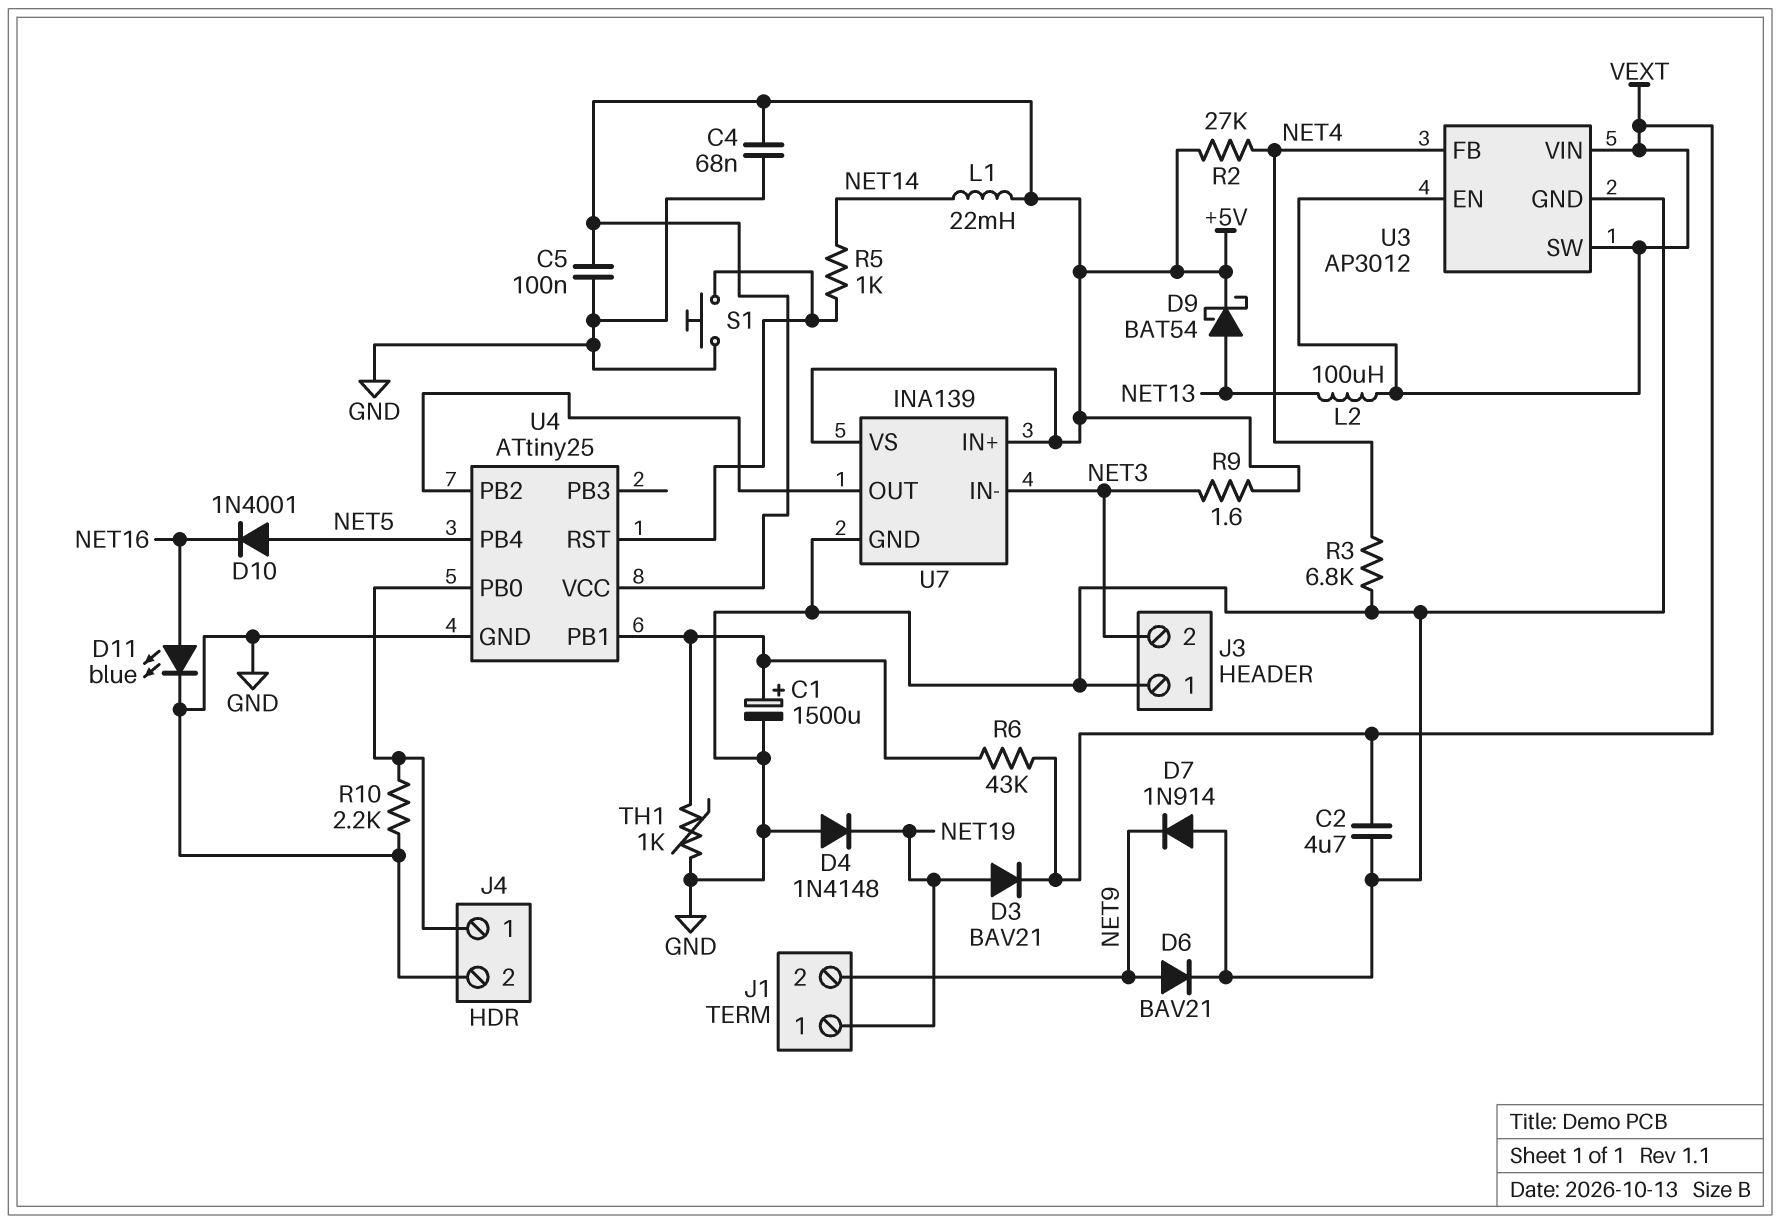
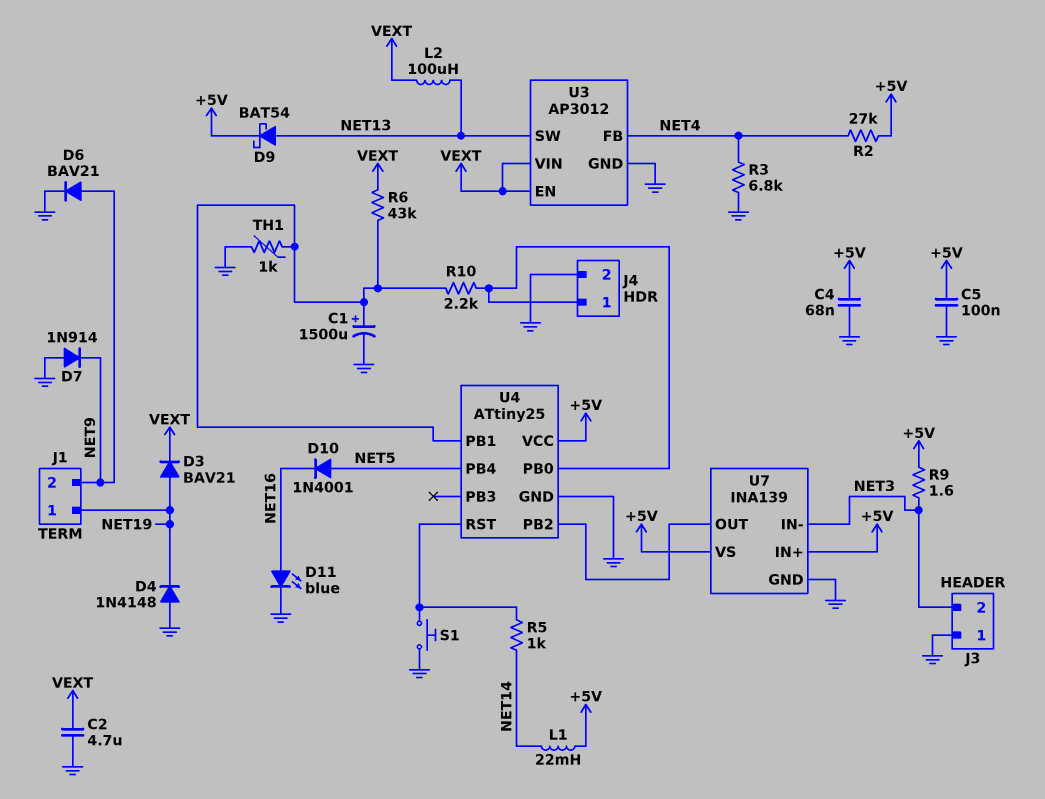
R10: 2.2k (GND, J4/1) -> 2.2k (J4/1, U4/PB1)
U3 pin SW: VEXT -> NET13

